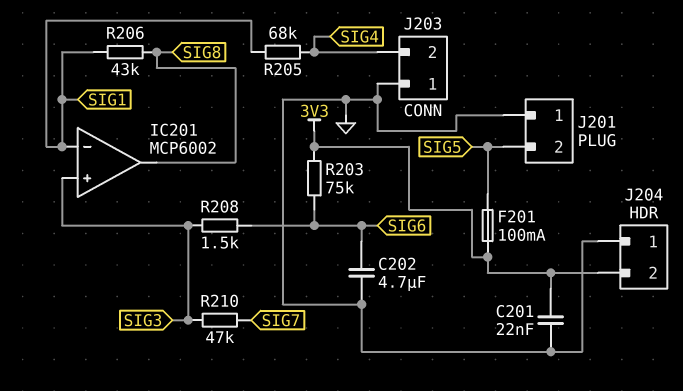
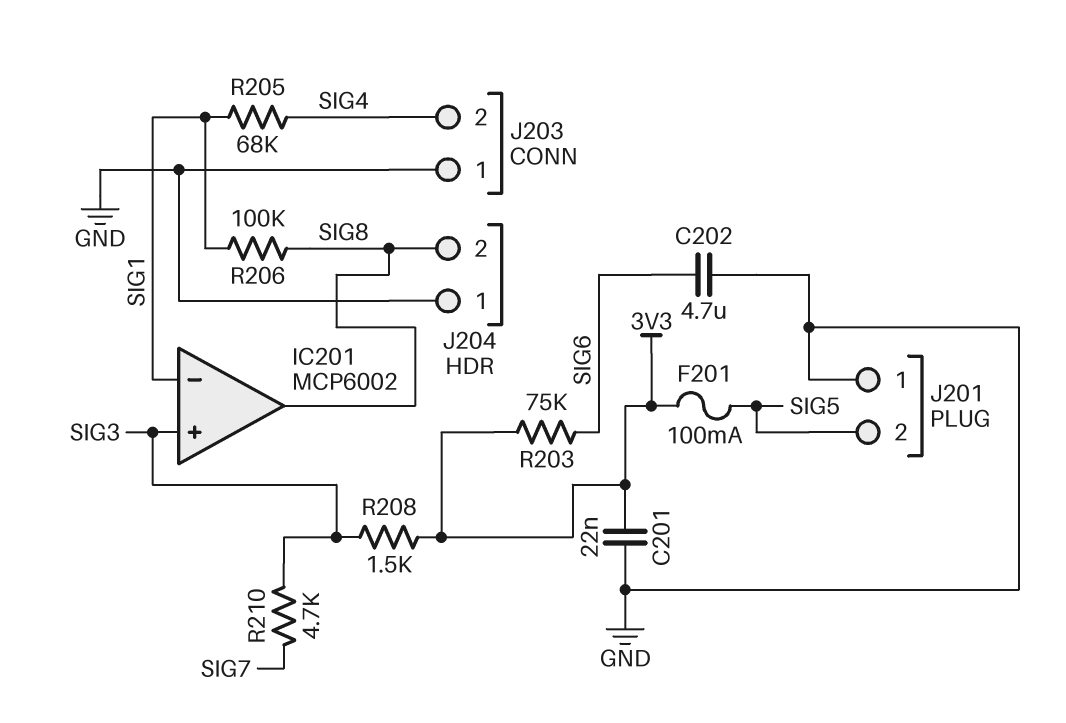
J204 pin 2: 3V3 -> SIG8
R206: 43k (SIG1, SIG8) -> 100k (SIG1, SIG8)
R208: 1.5k (SIG3, SIG6) -> 1.5k (3V3, SIG3)
R210: 47k (SIG3, SIG7) -> 4.7k (SIG3, SIG7)

